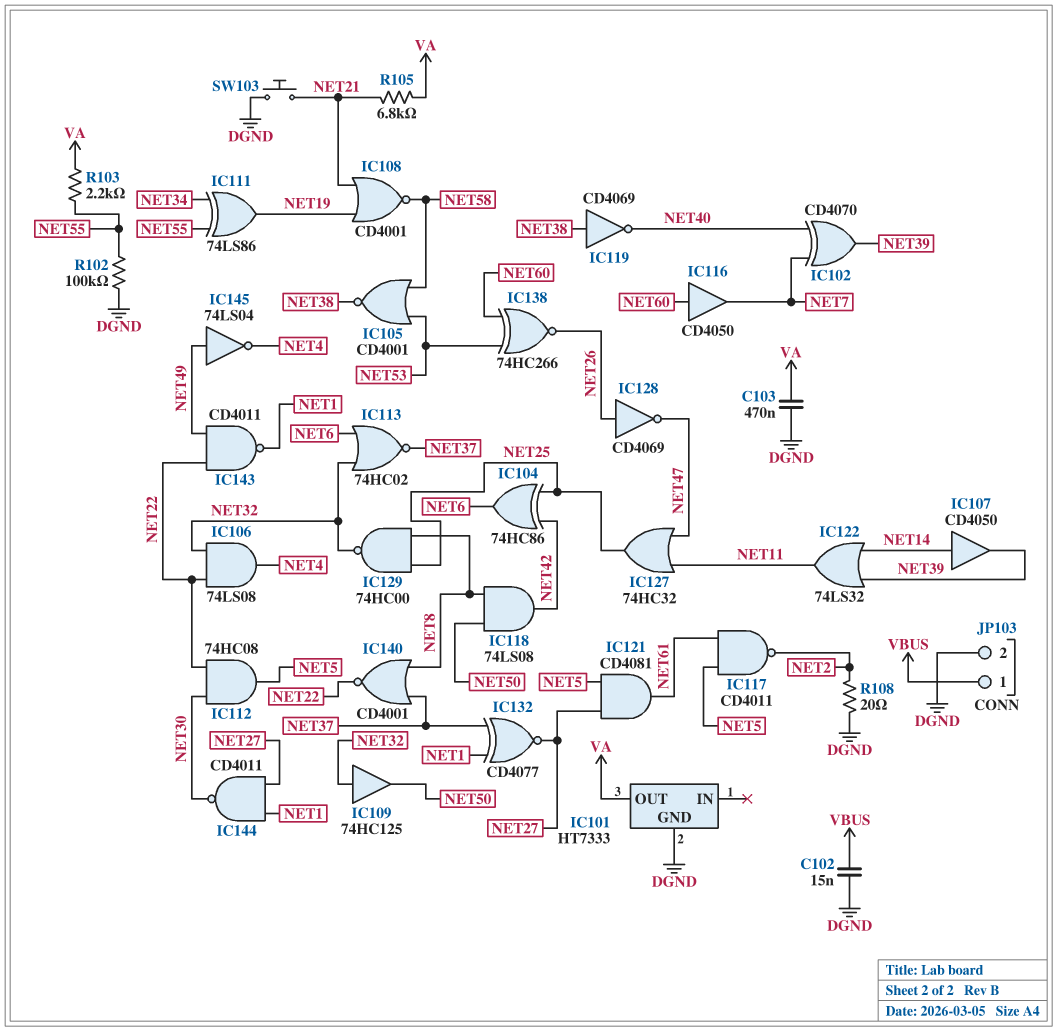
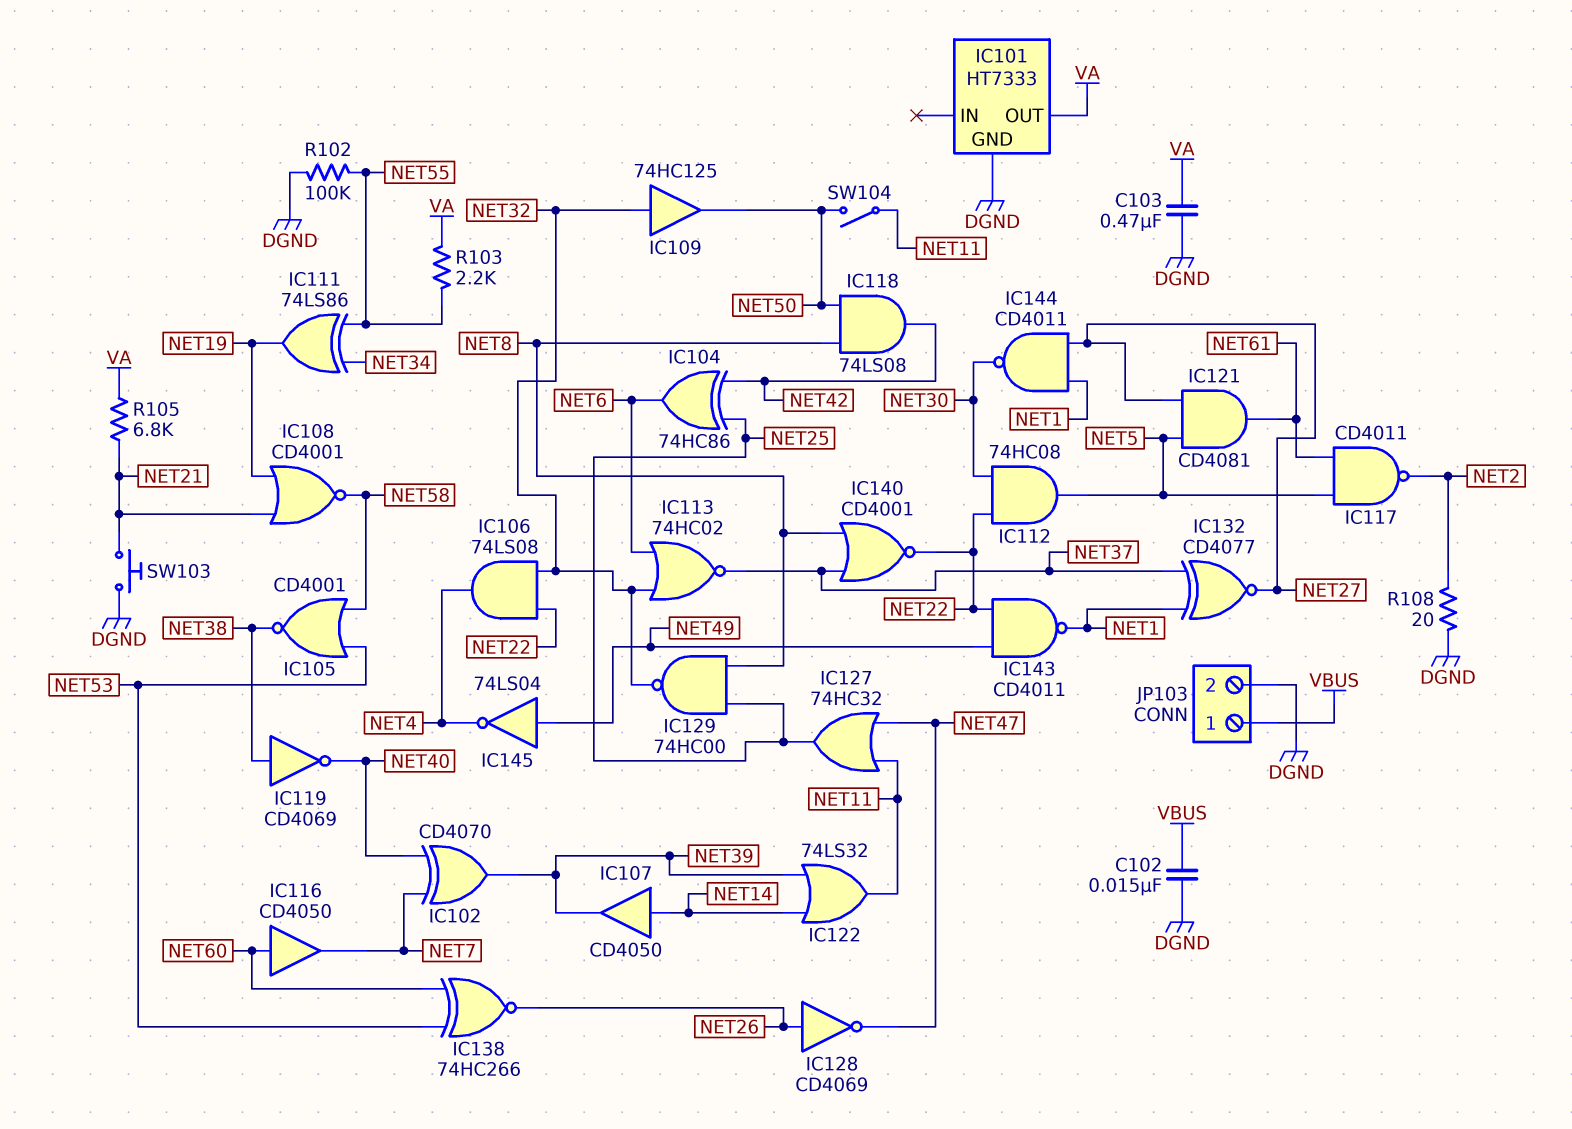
SW104: none -> switch (NET11, NET50)

